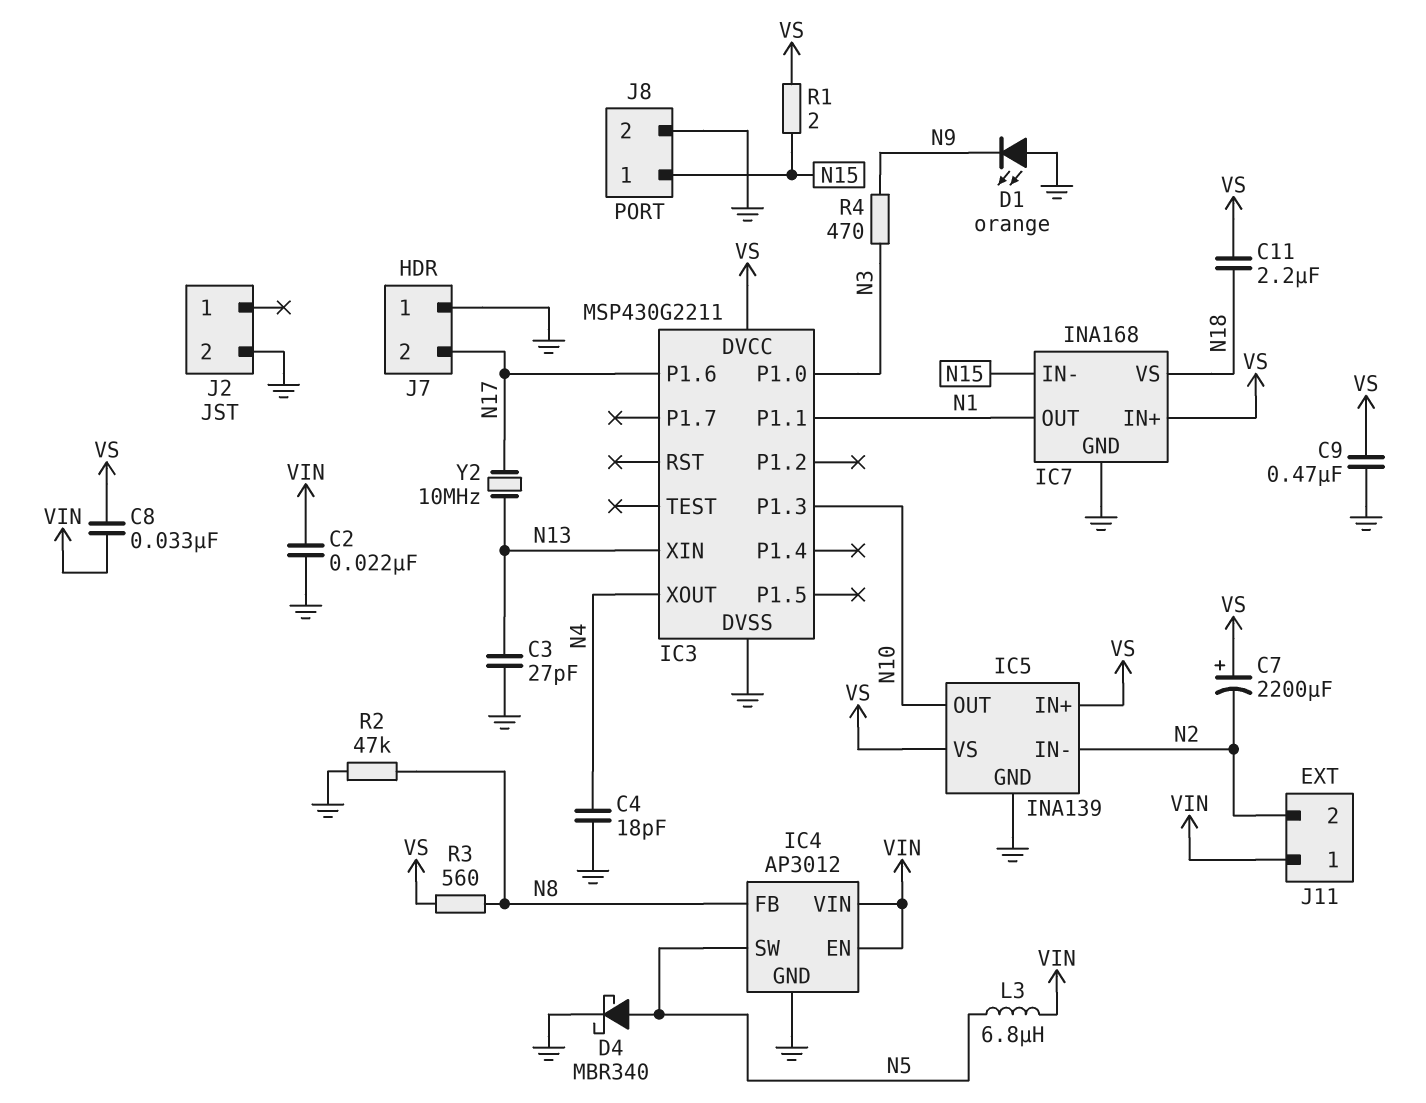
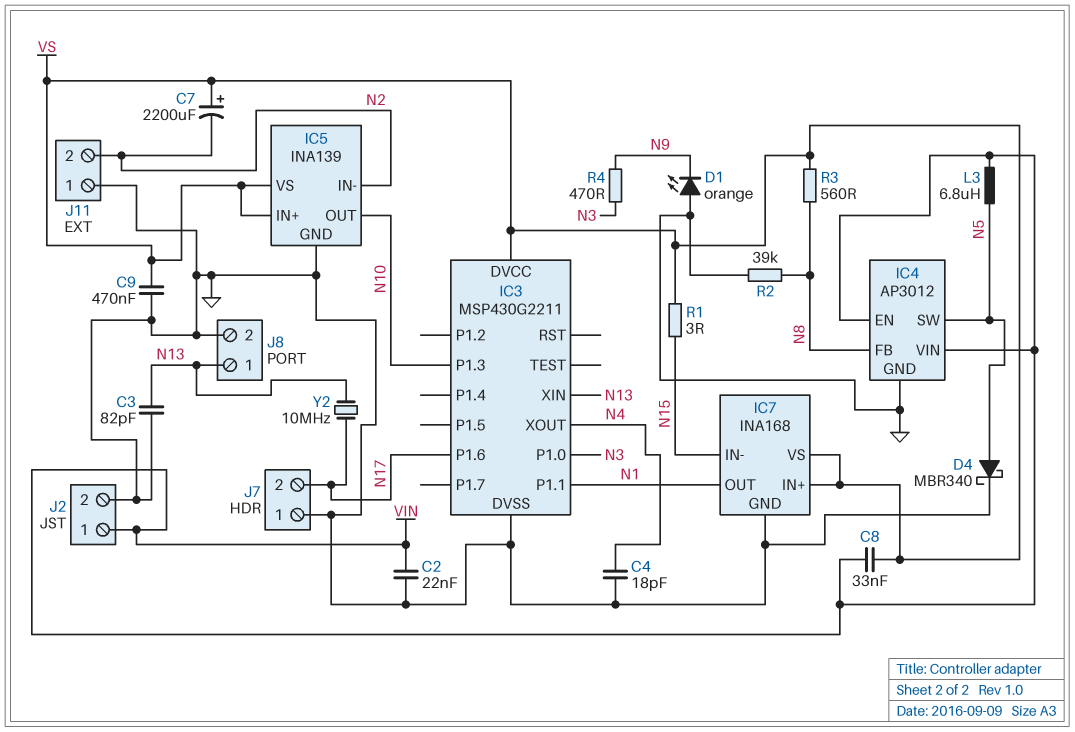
C3: 27pF (GND, N13) -> 82pF (GND, N13)
C11: 2.2uF (N18, VS) -> none
IC7 pin VS: N18 -> VS
J2 pin 1: none -> VIN
J8 pin 1: N15 -> N13
J11 pin 1: VIN -> GND
R1: 2 (N15, VS) -> 3 (N15, VS)
R2: 47k (GND, N8) -> 39k (GND, N8)

